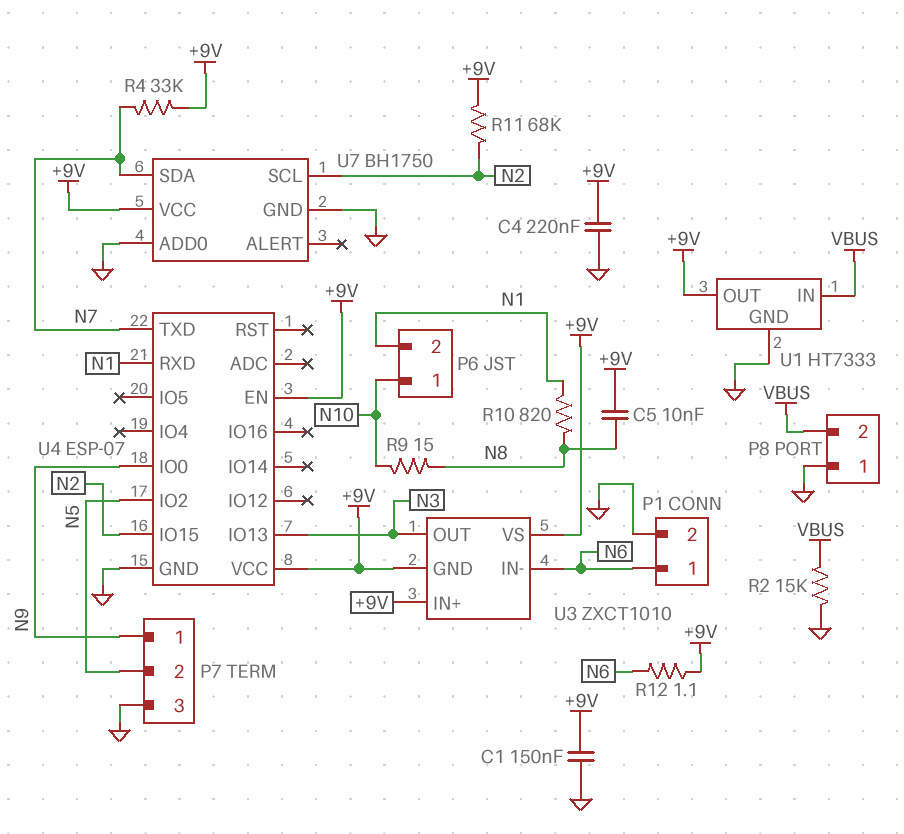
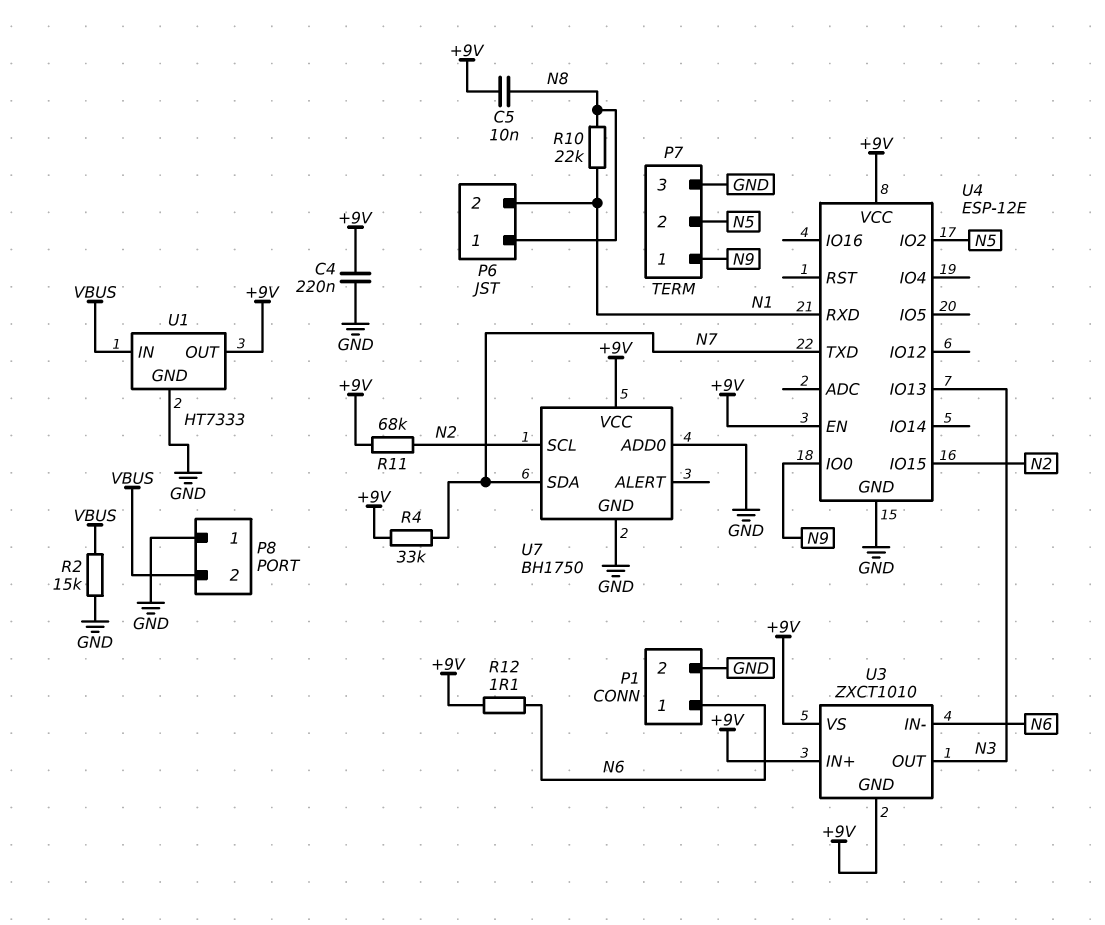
C1: 150nF (+9V, GND) -> none
P6 pin 1: N10 -> N8
R9: 15 (N8, N10) -> none
R10: 820 (N1, N8) -> 22k (N1, N8)
U4: ESP-07 -> ESP-12E

